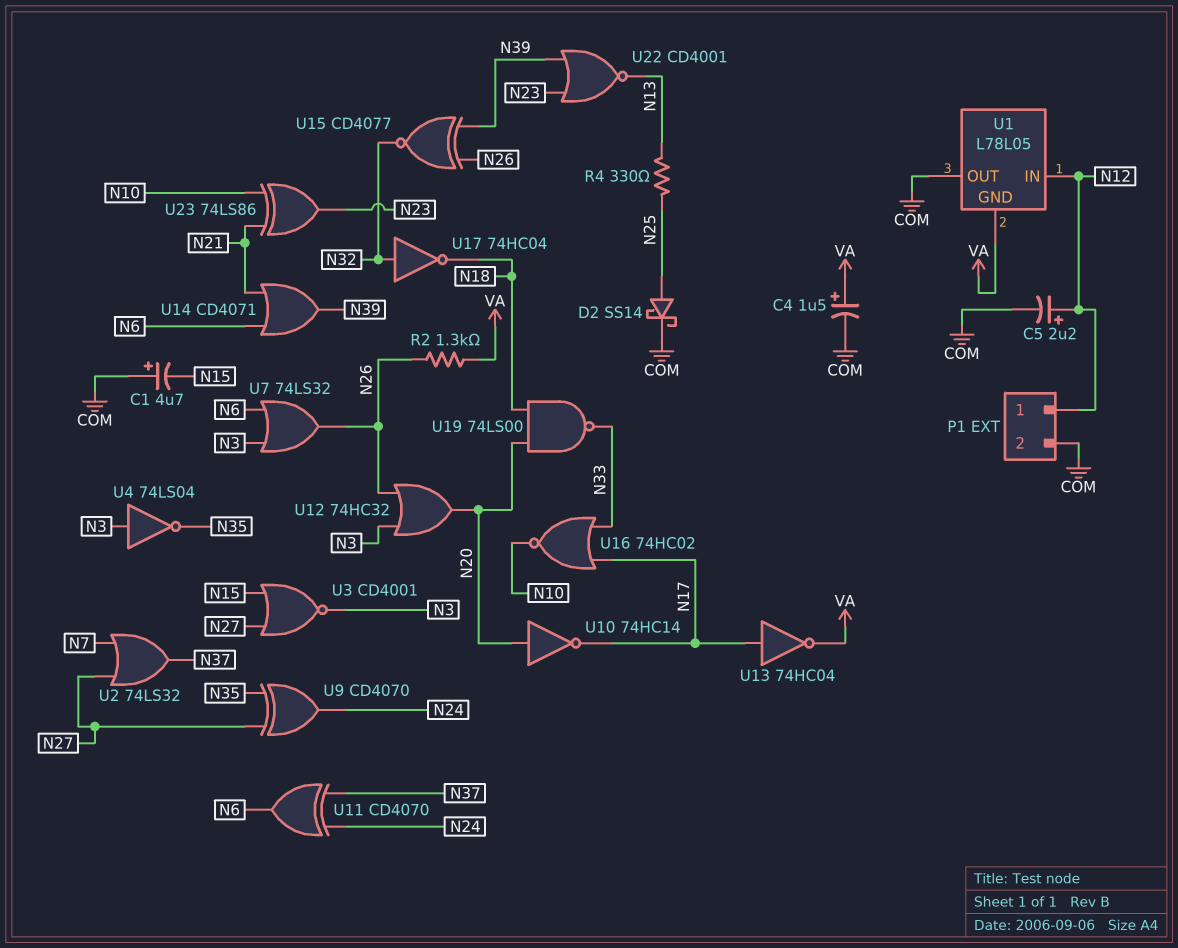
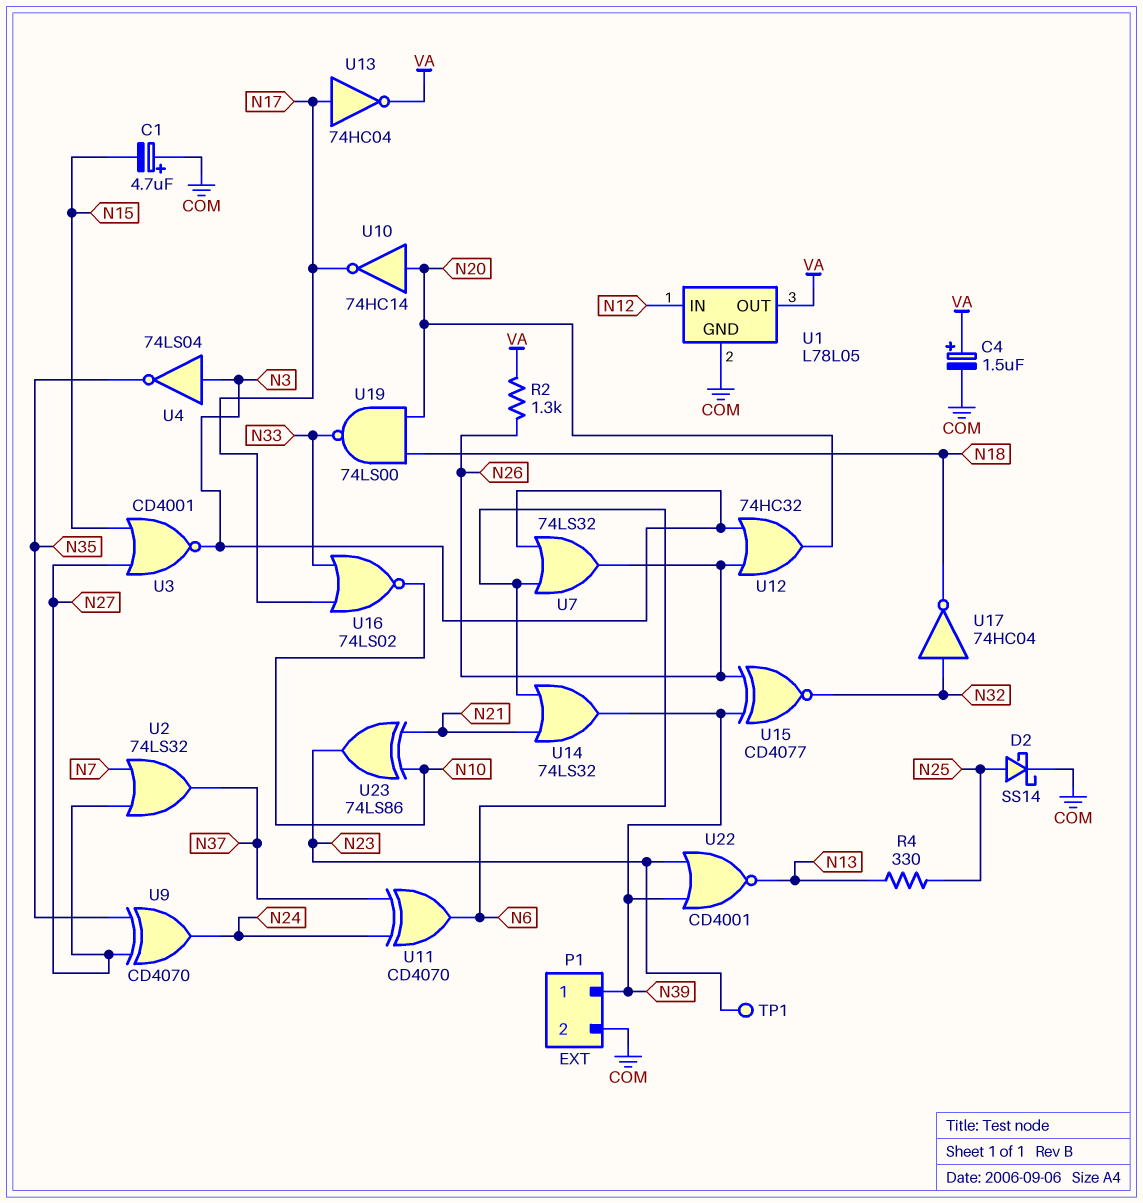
C5: 2.2uF (plus N12, minus COM) -> none
P1 pin 1: N12 -> N39
TP1: none -> test point (N23)
U1 pin GND: VA -> COM
U1 pin OUT: COM -> VA
U14: OR CD4071 (in N6, in N21, out N39) -> OR 74LS32 (in N6, in N21, out N39)
U16: NOR 74HC02 (in N17, in N33, out N10) -> NOR 74LS02 (in N17, in N33, out N10)

